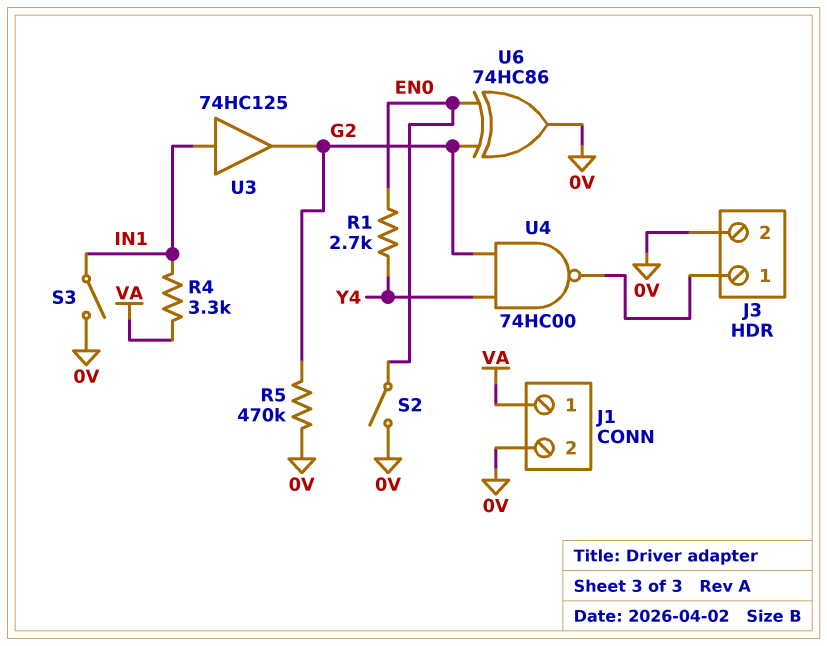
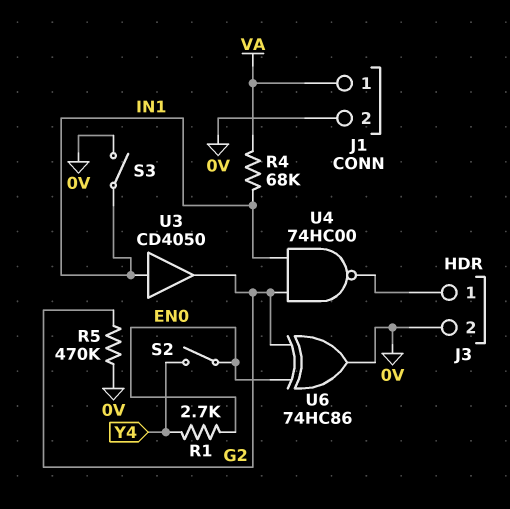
R4: 3.3k (IN1, VA) -> 68k (IN1, VA)
S2: switch (0V, EN0) -> switch (EN0, Y4)
U3: buffer 74HC125 (in IN1, out G2) -> buffer CD4050 (in IN1, out G2)
U4: NAND 74HC00 (in G2, in Y4, out J3/1) -> NAND 74HC00 (in G2, in IN1, out J3/1)

